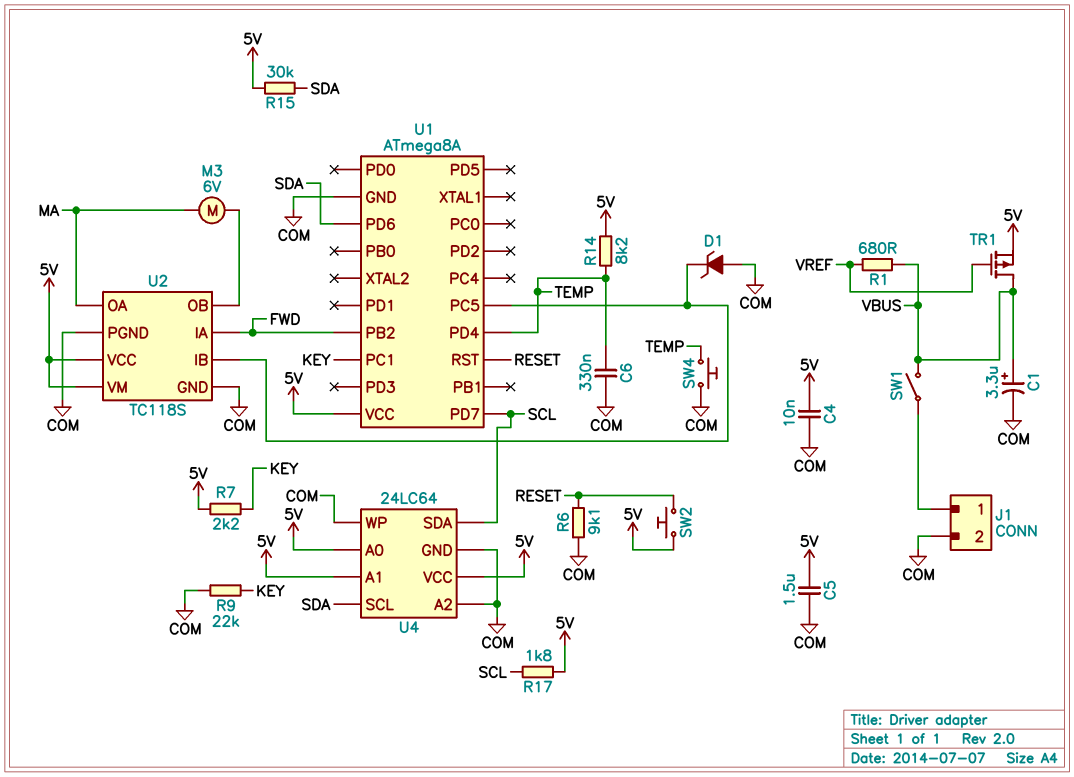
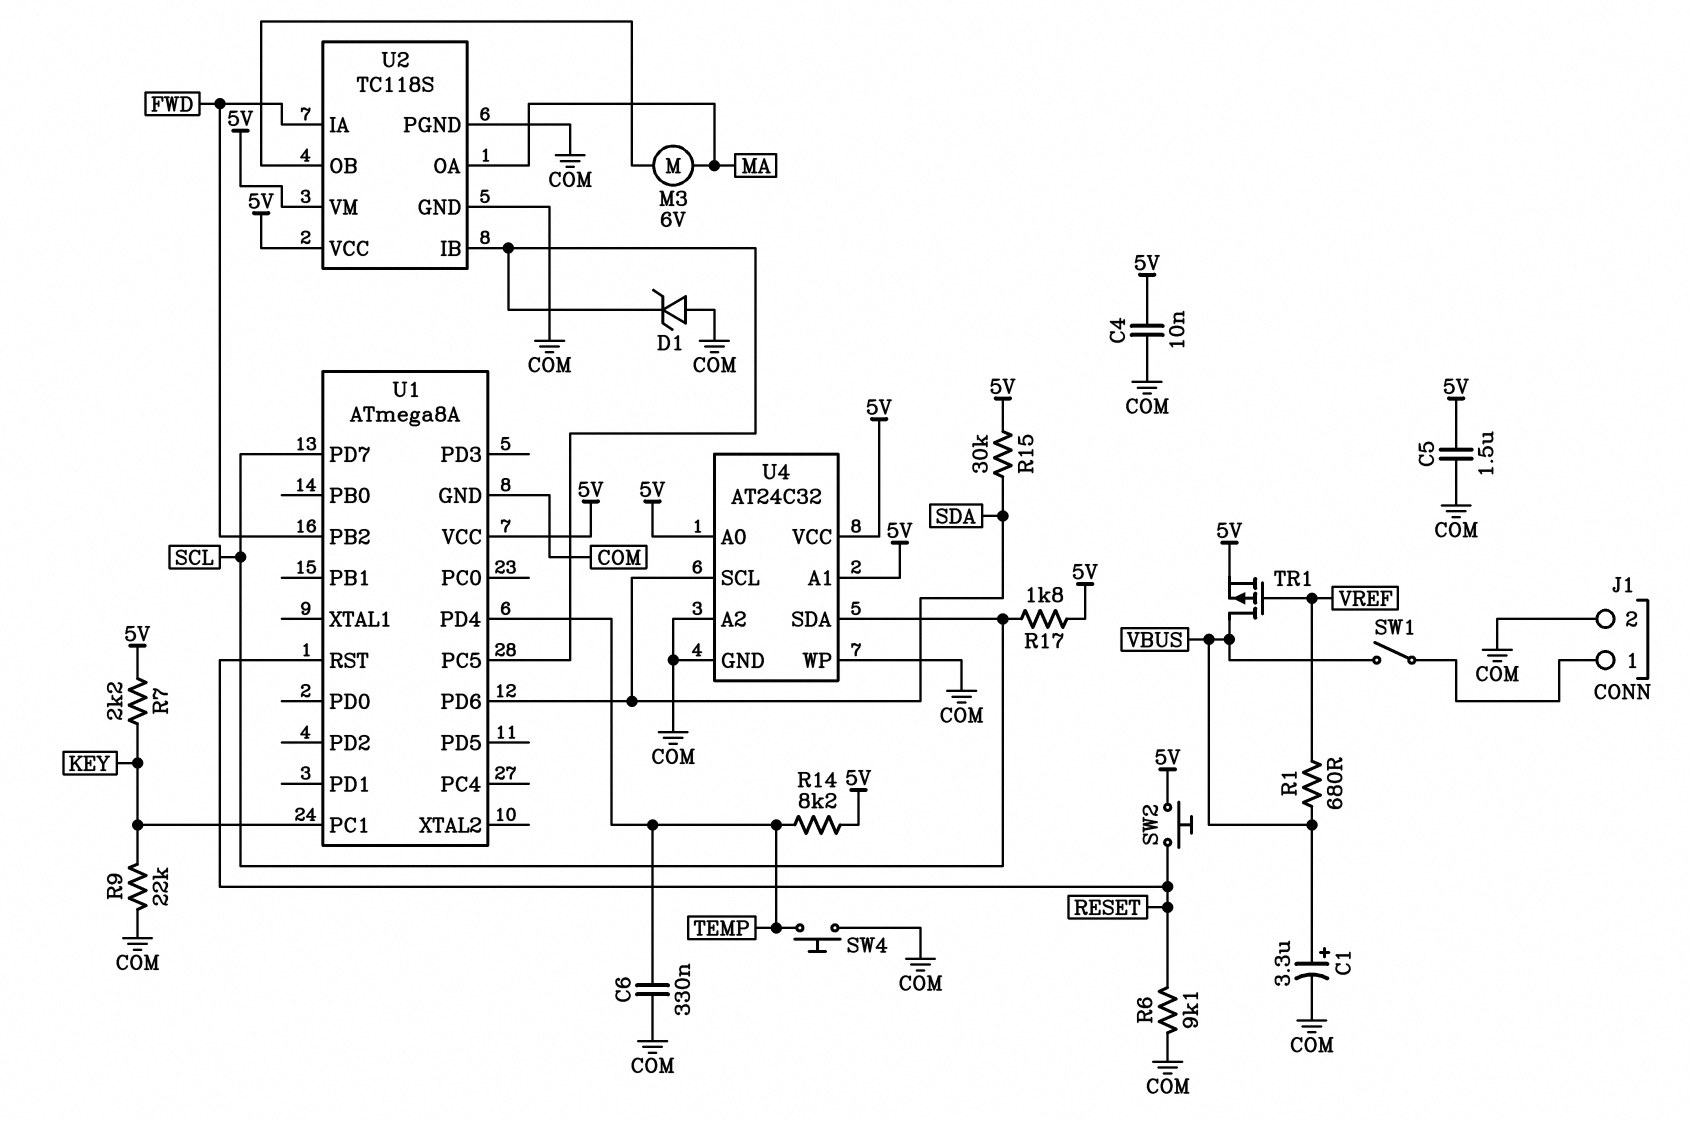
U4: 24LC64 -> AT24C32

